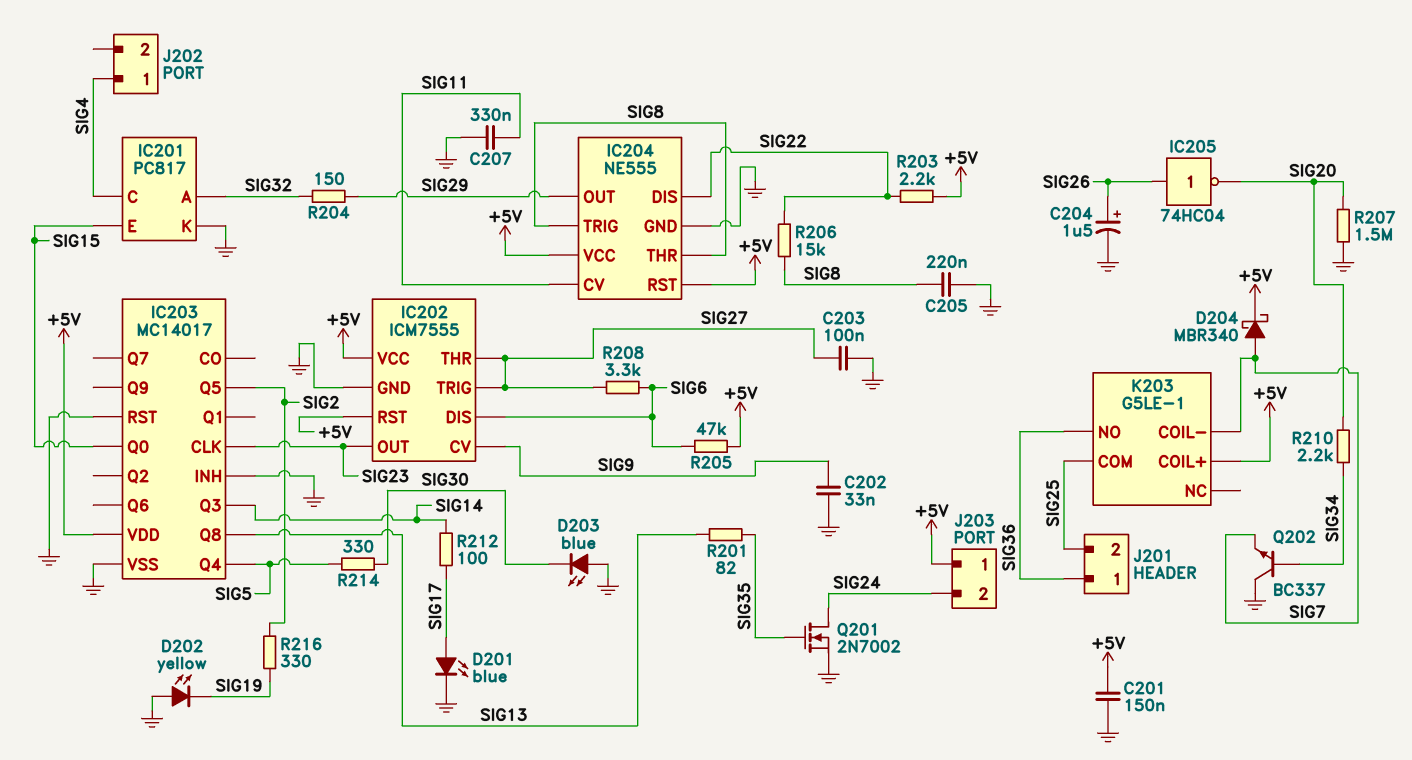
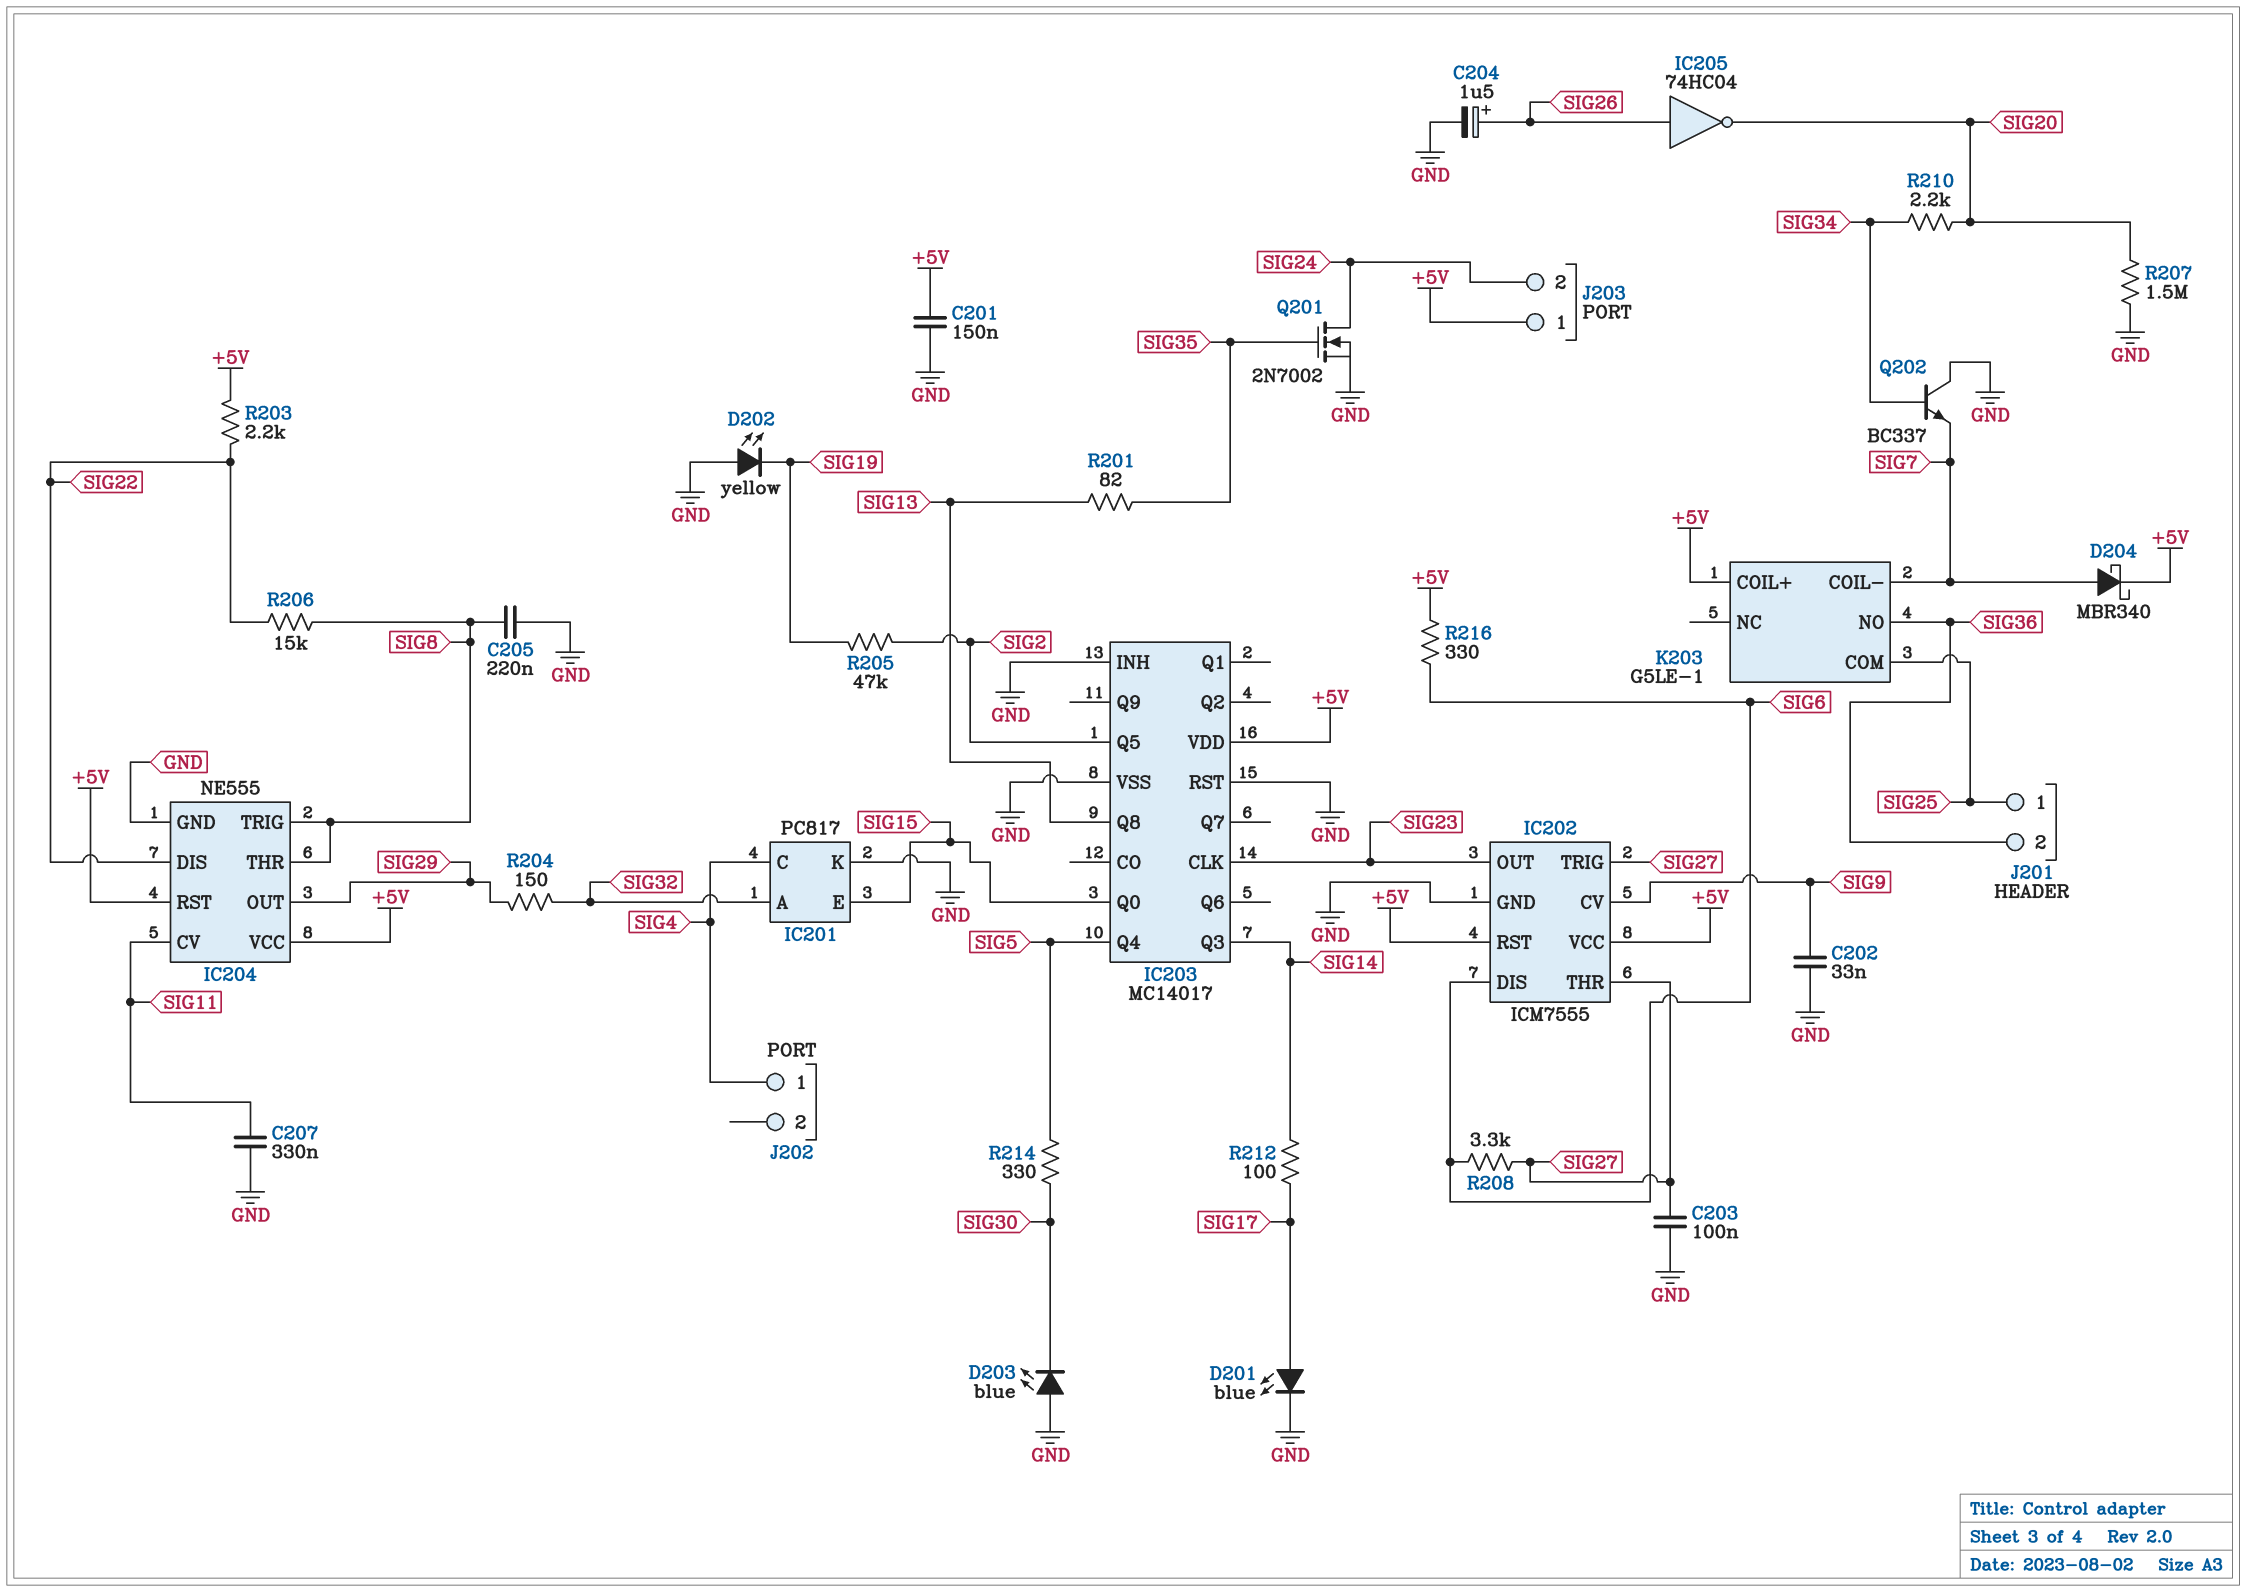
J201 pin 1: SIG36 -> SIG25
J201 pin 2: SIG25 -> SIG36
R205: 47k (+5V, SIG6) -> 47k (SIG2, SIG19)
R216: 330 (SIG2, SIG19) -> 330 (+5V, SIG6)

